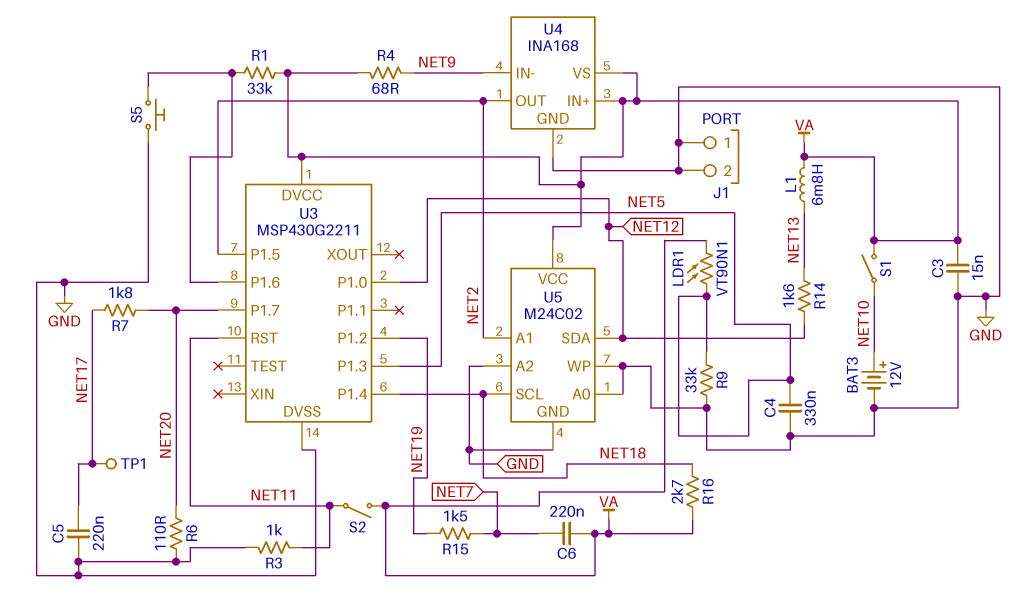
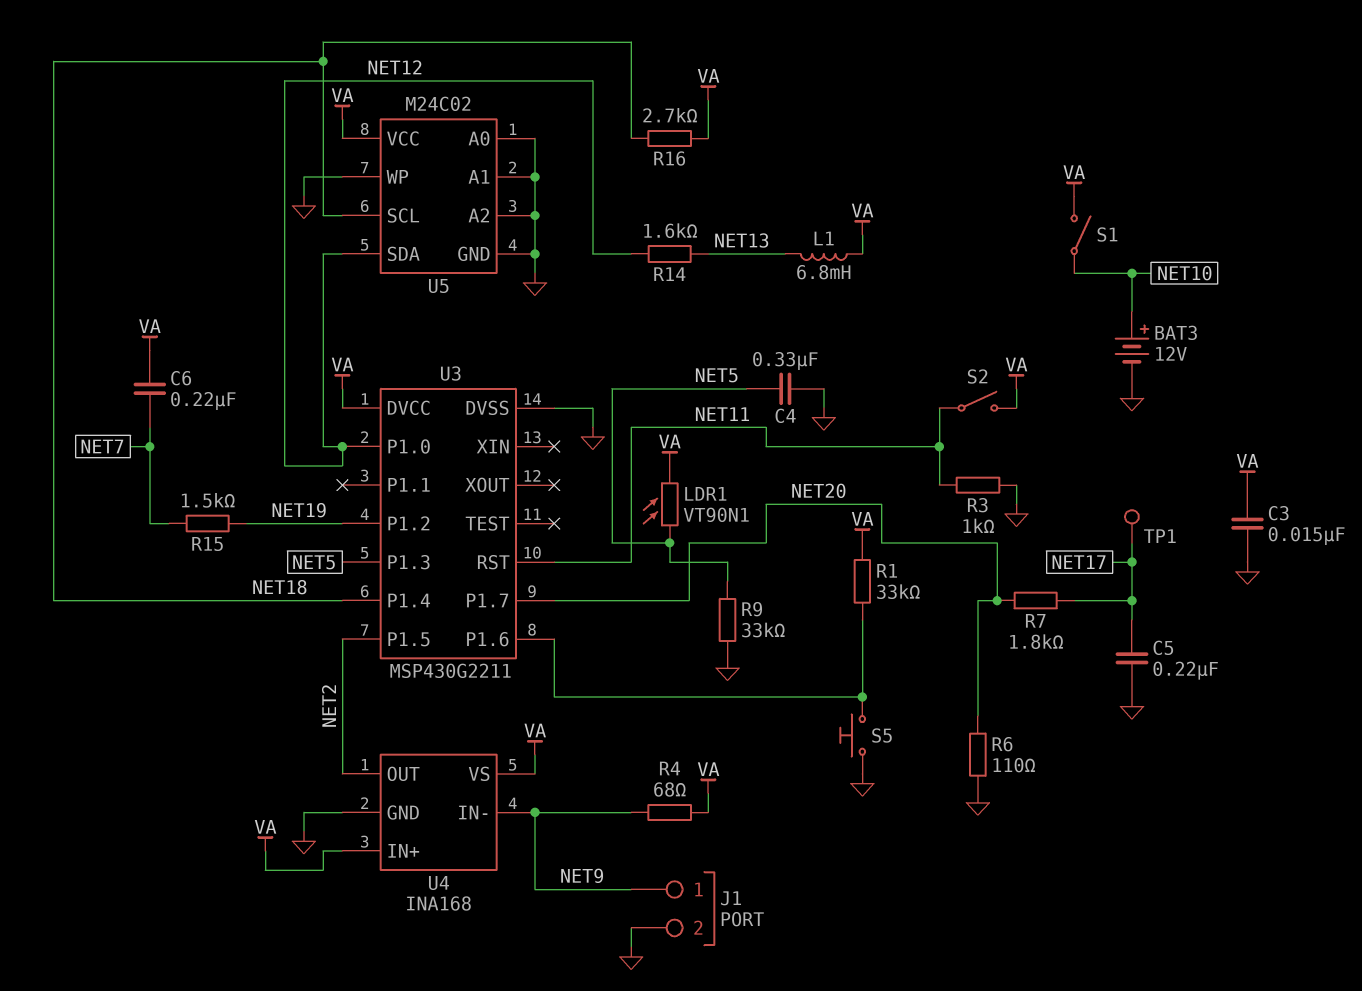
J1 pin 1: GND -> NET9
U5 pin A1: NET2 -> GND

